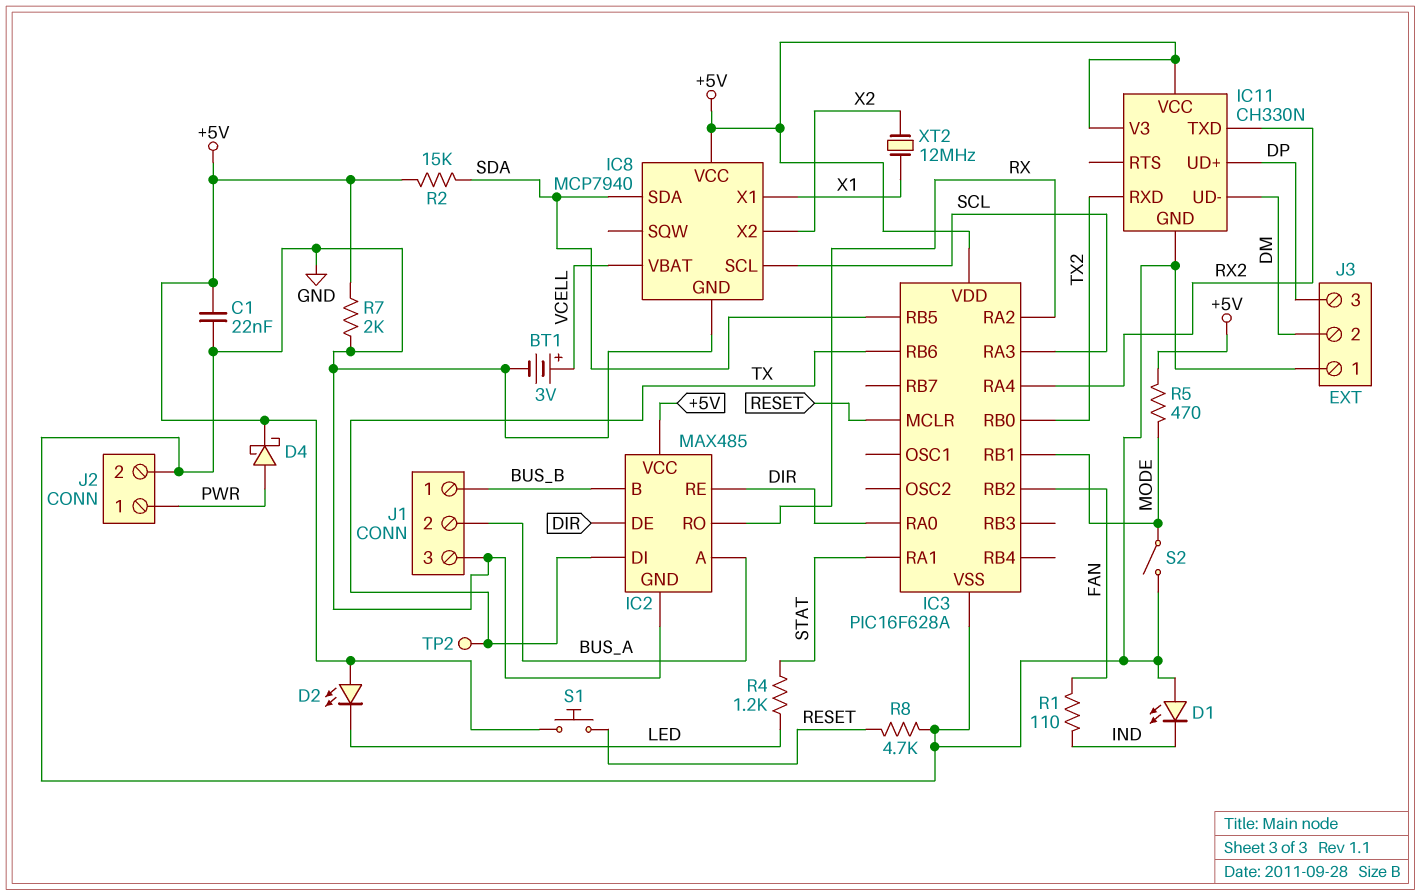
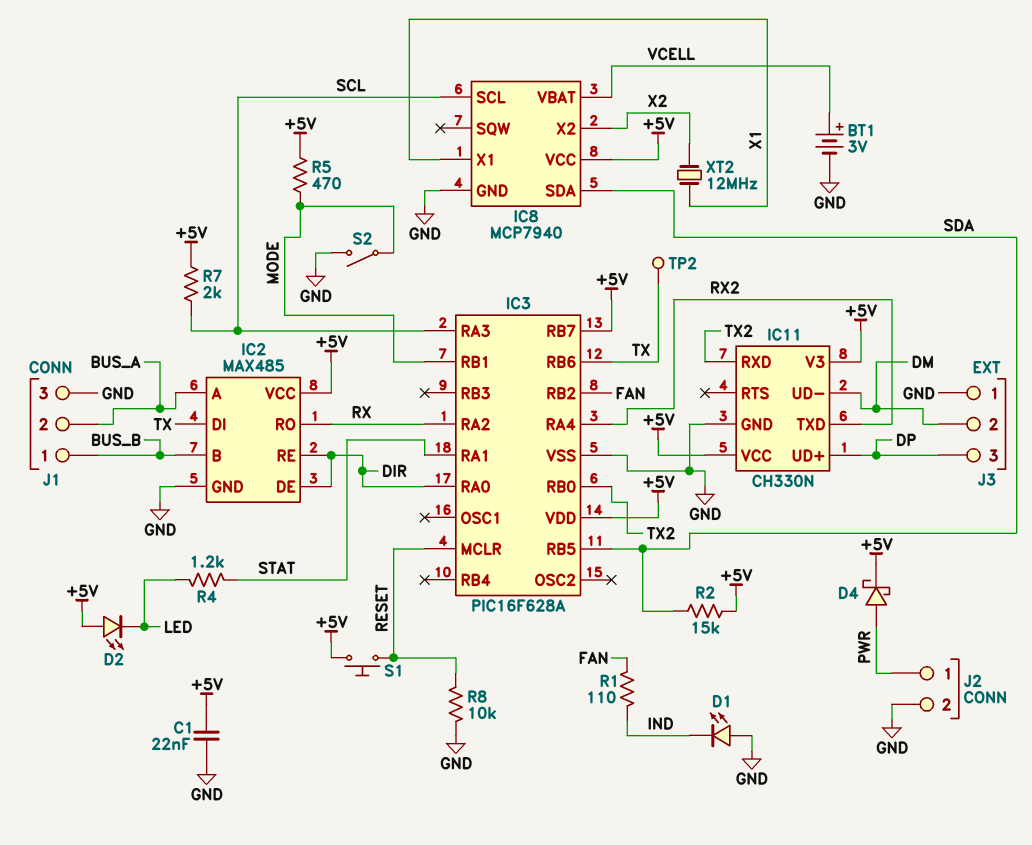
IC3 pin RB7: none -> +5V
R7: 2k (+5V, GND) -> 2k (+5V, SCL)
R8: 4.7k (GND, RESET) -> 10k (GND, RESET)

